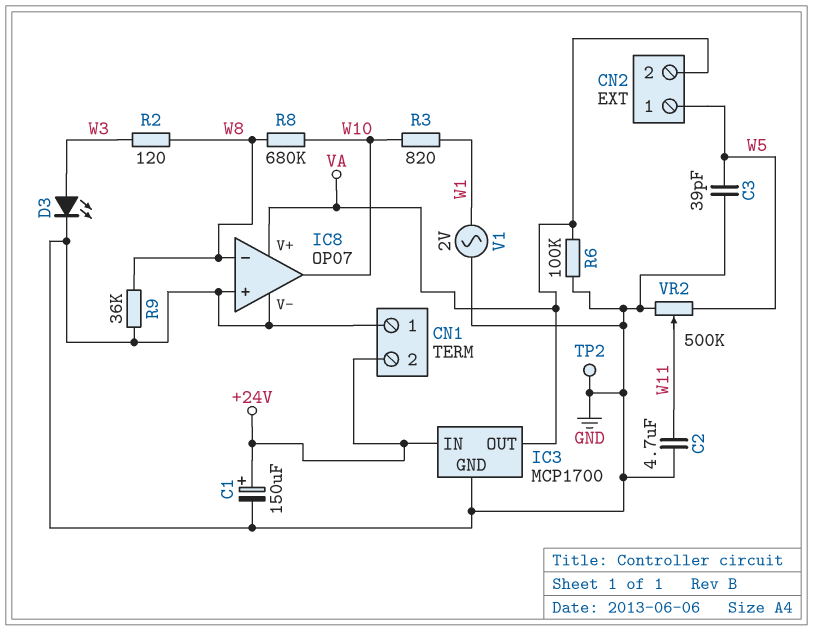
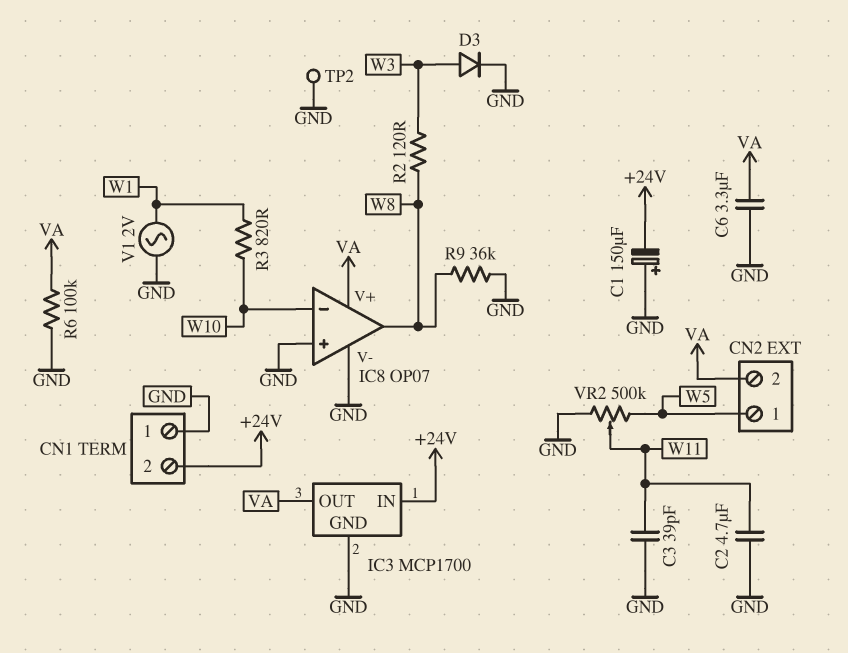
C1: 150uF (plus +24V, minus GND) -> 150uF (plus GND, minus +24V)
C3: 39pF (GND, W5) -> 39pF (GND, W11)
C6: none -> 3.3uF (GND, VA)
D3: LED (A W3, K GND) -> diode (A W3, K GND)
IC8 pin in-: W8 -> W10
IC8 pin out: W10 -> W8
R8: 680k (W8, W10) -> none

